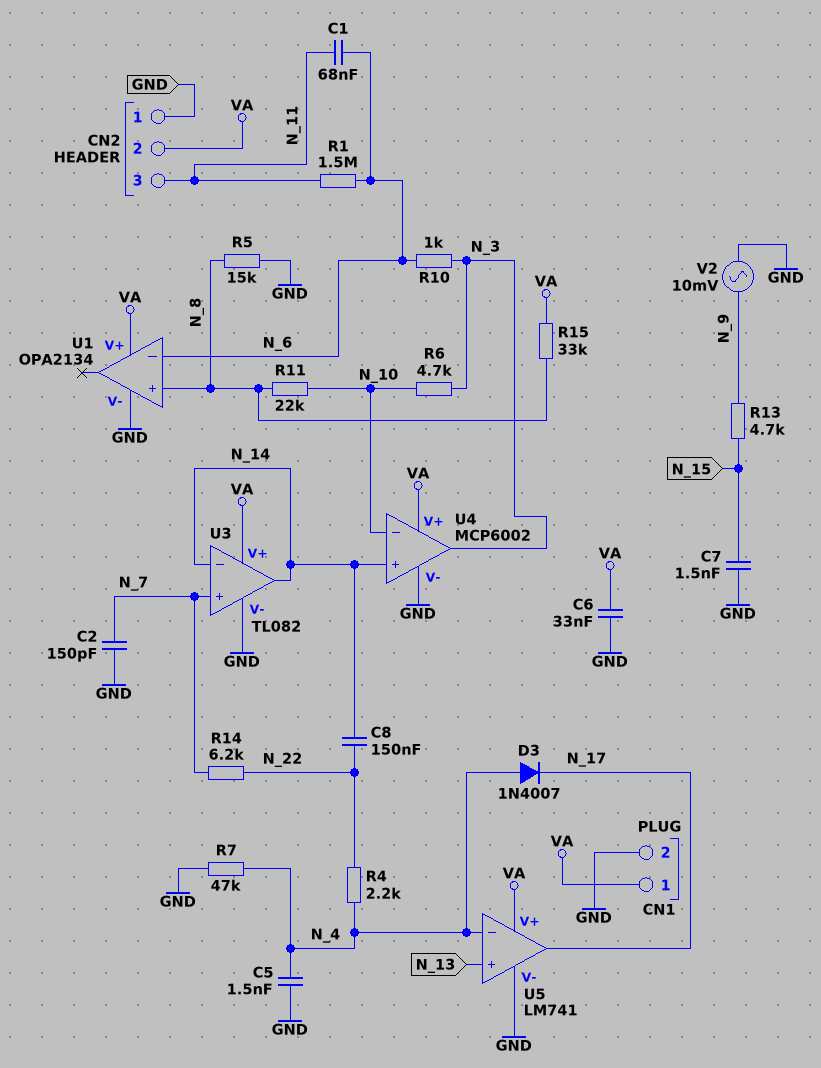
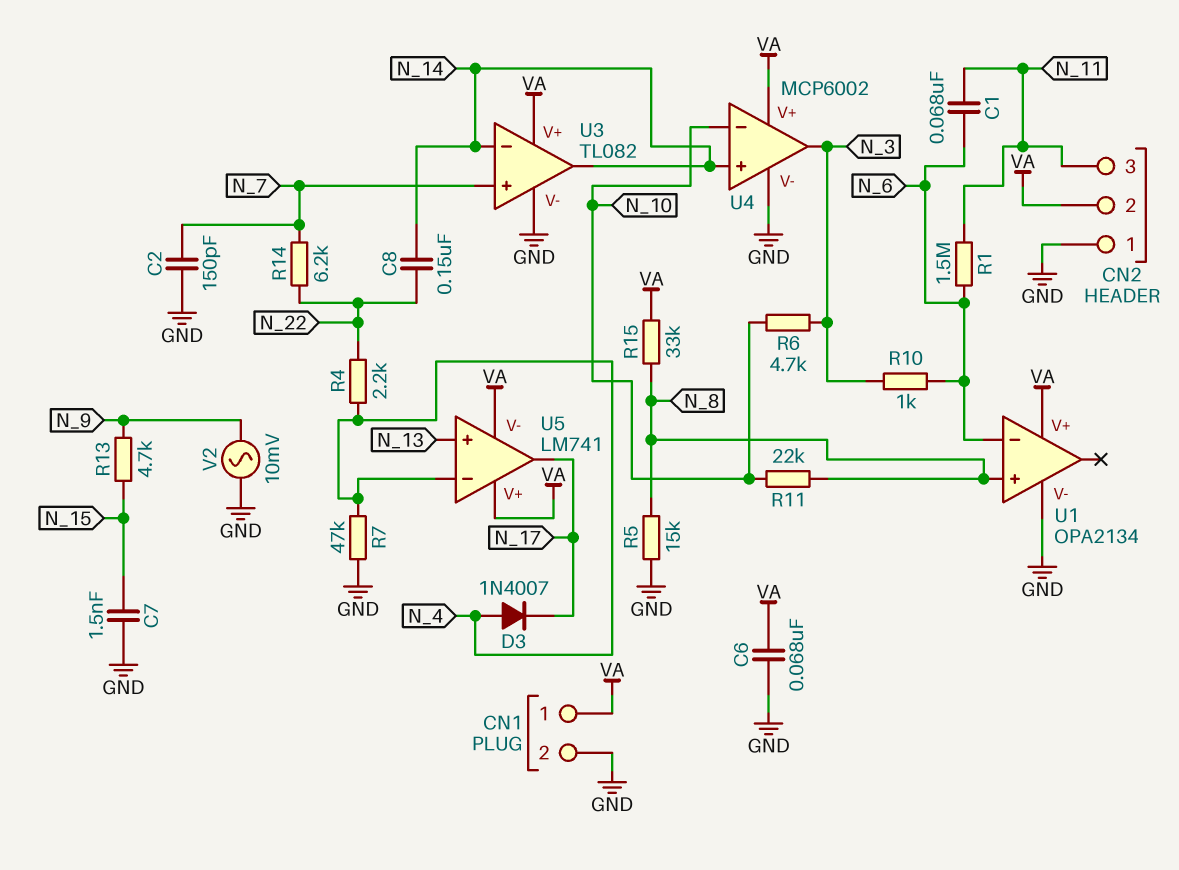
C5: 1.5nF (GND, N_4) -> none
C6: 33nF (GND, VA) -> 68nF (GND, VA)
U5 pin V-: GND -> VA

